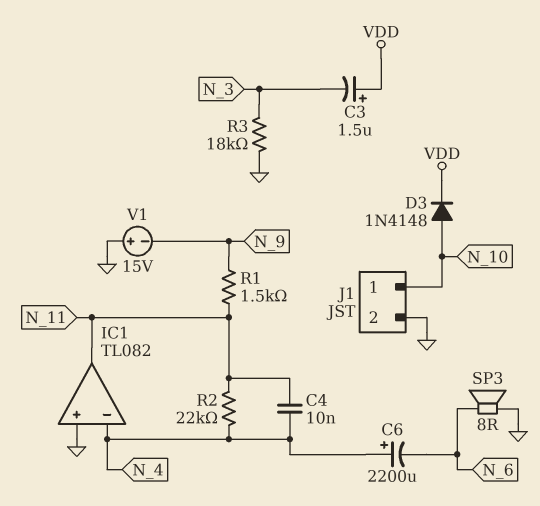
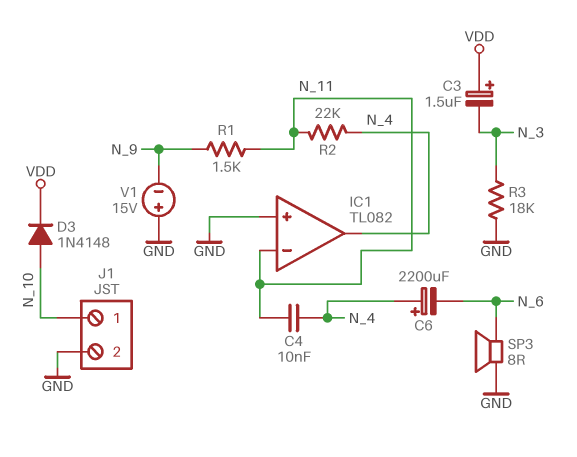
IC1 pin in-: N_4 -> N_11
IC1 pin out: N_11 -> N_4

